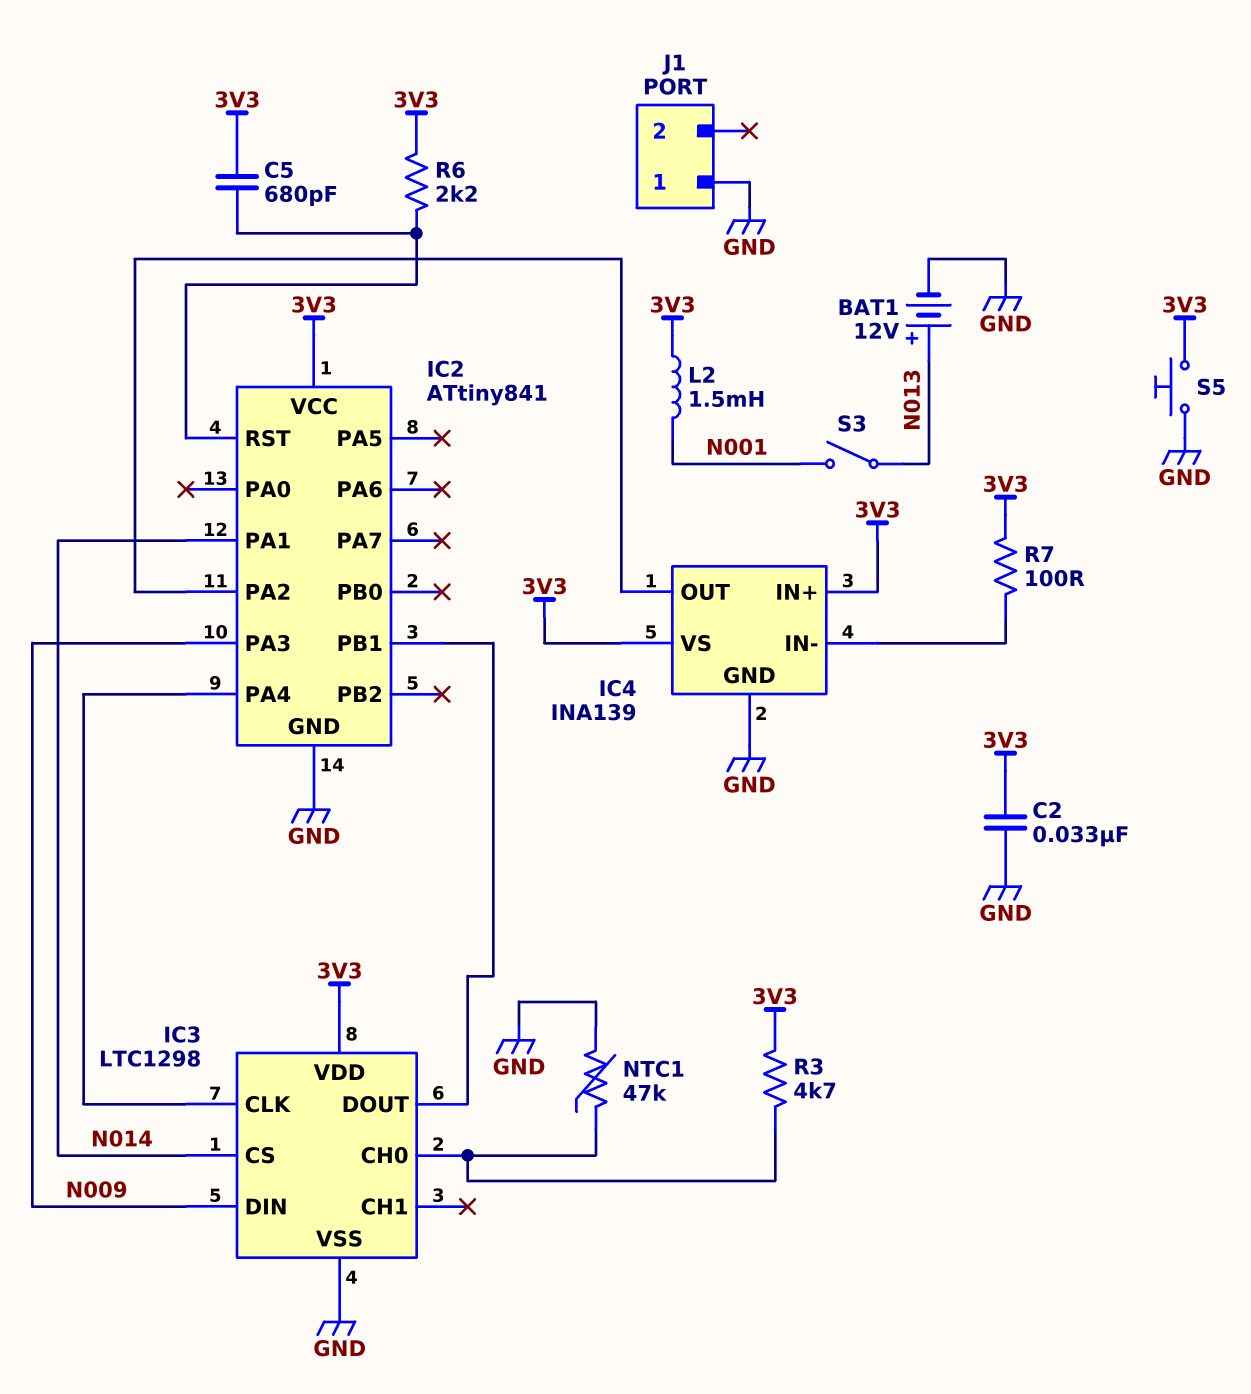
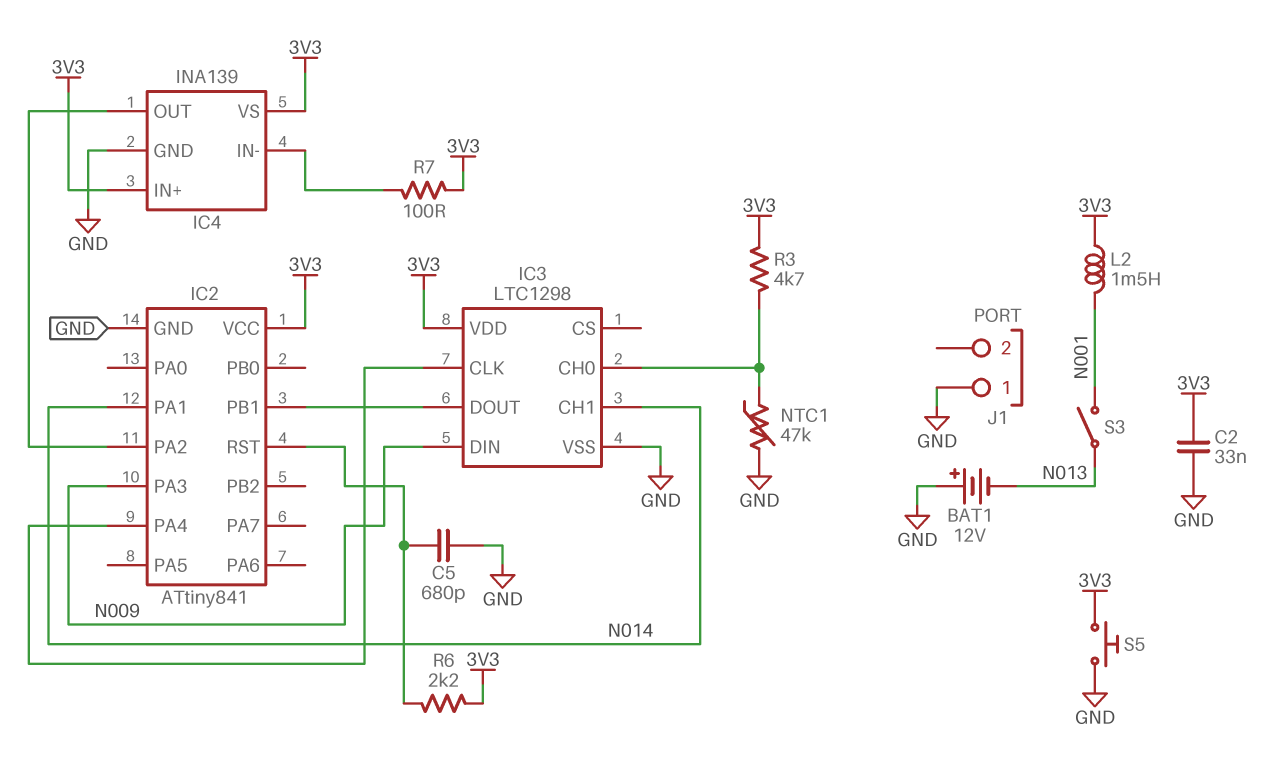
BAT1: 12V (plus N013, minus GND) -> 12V (plus GND, minus N013)
C5: 680pF (3V3, IC2/RST) -> 680pF (GND, IC2/RST)
IC3 pin CH1: none -> N014
IC3 pin CS: N014 -> none

